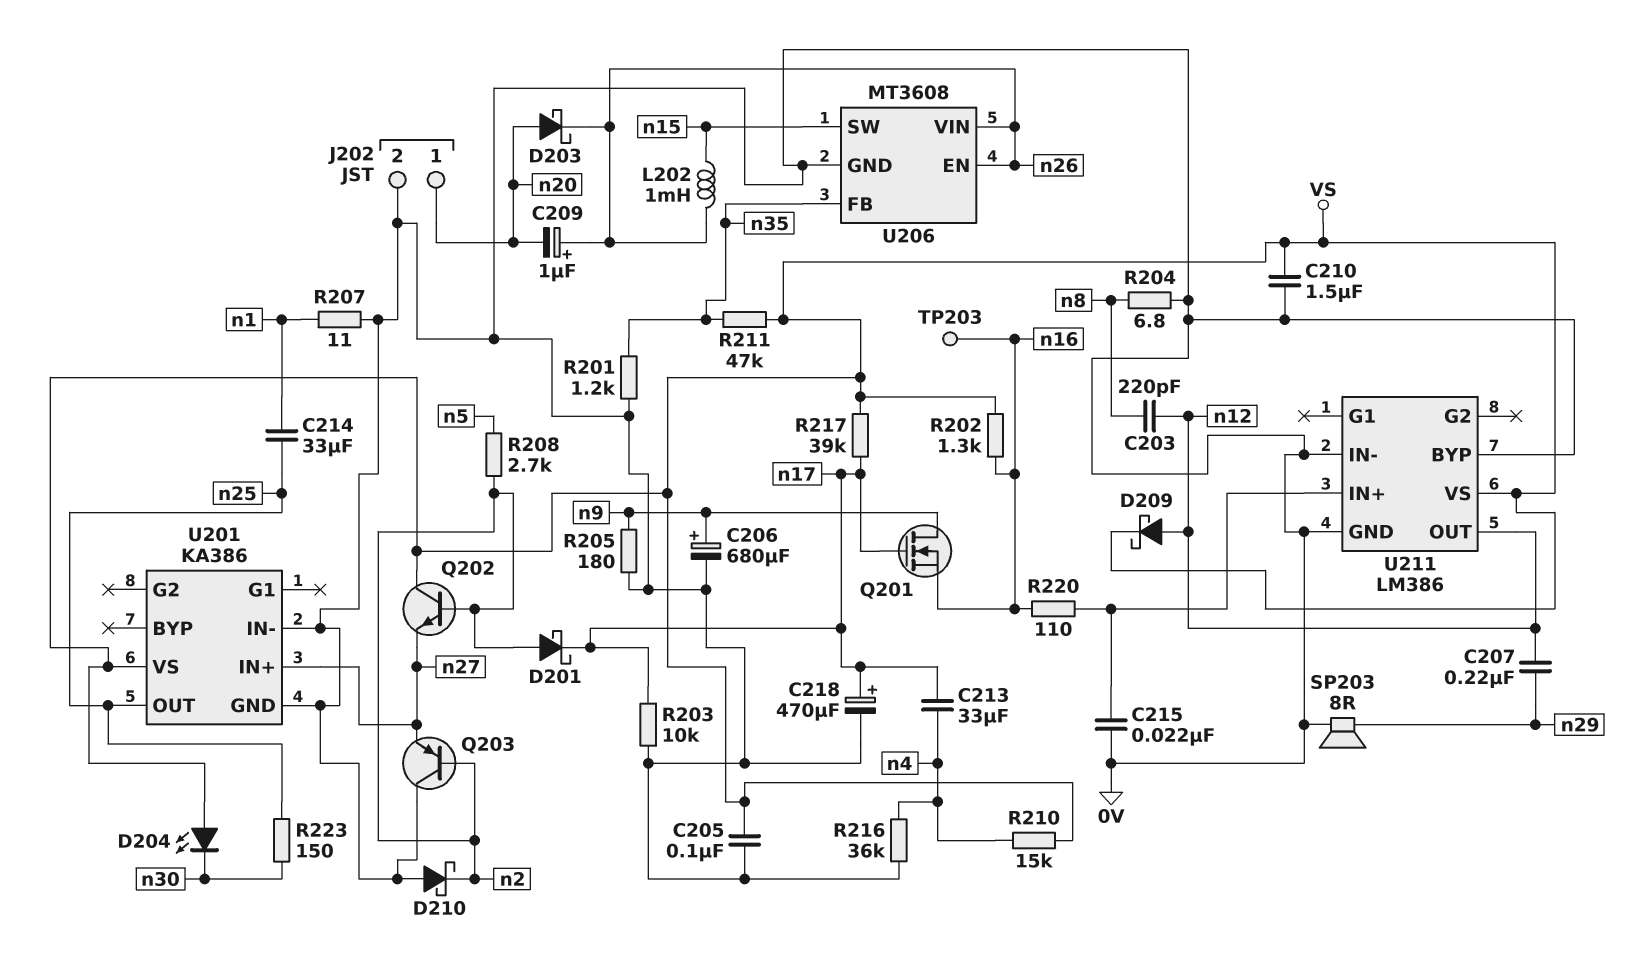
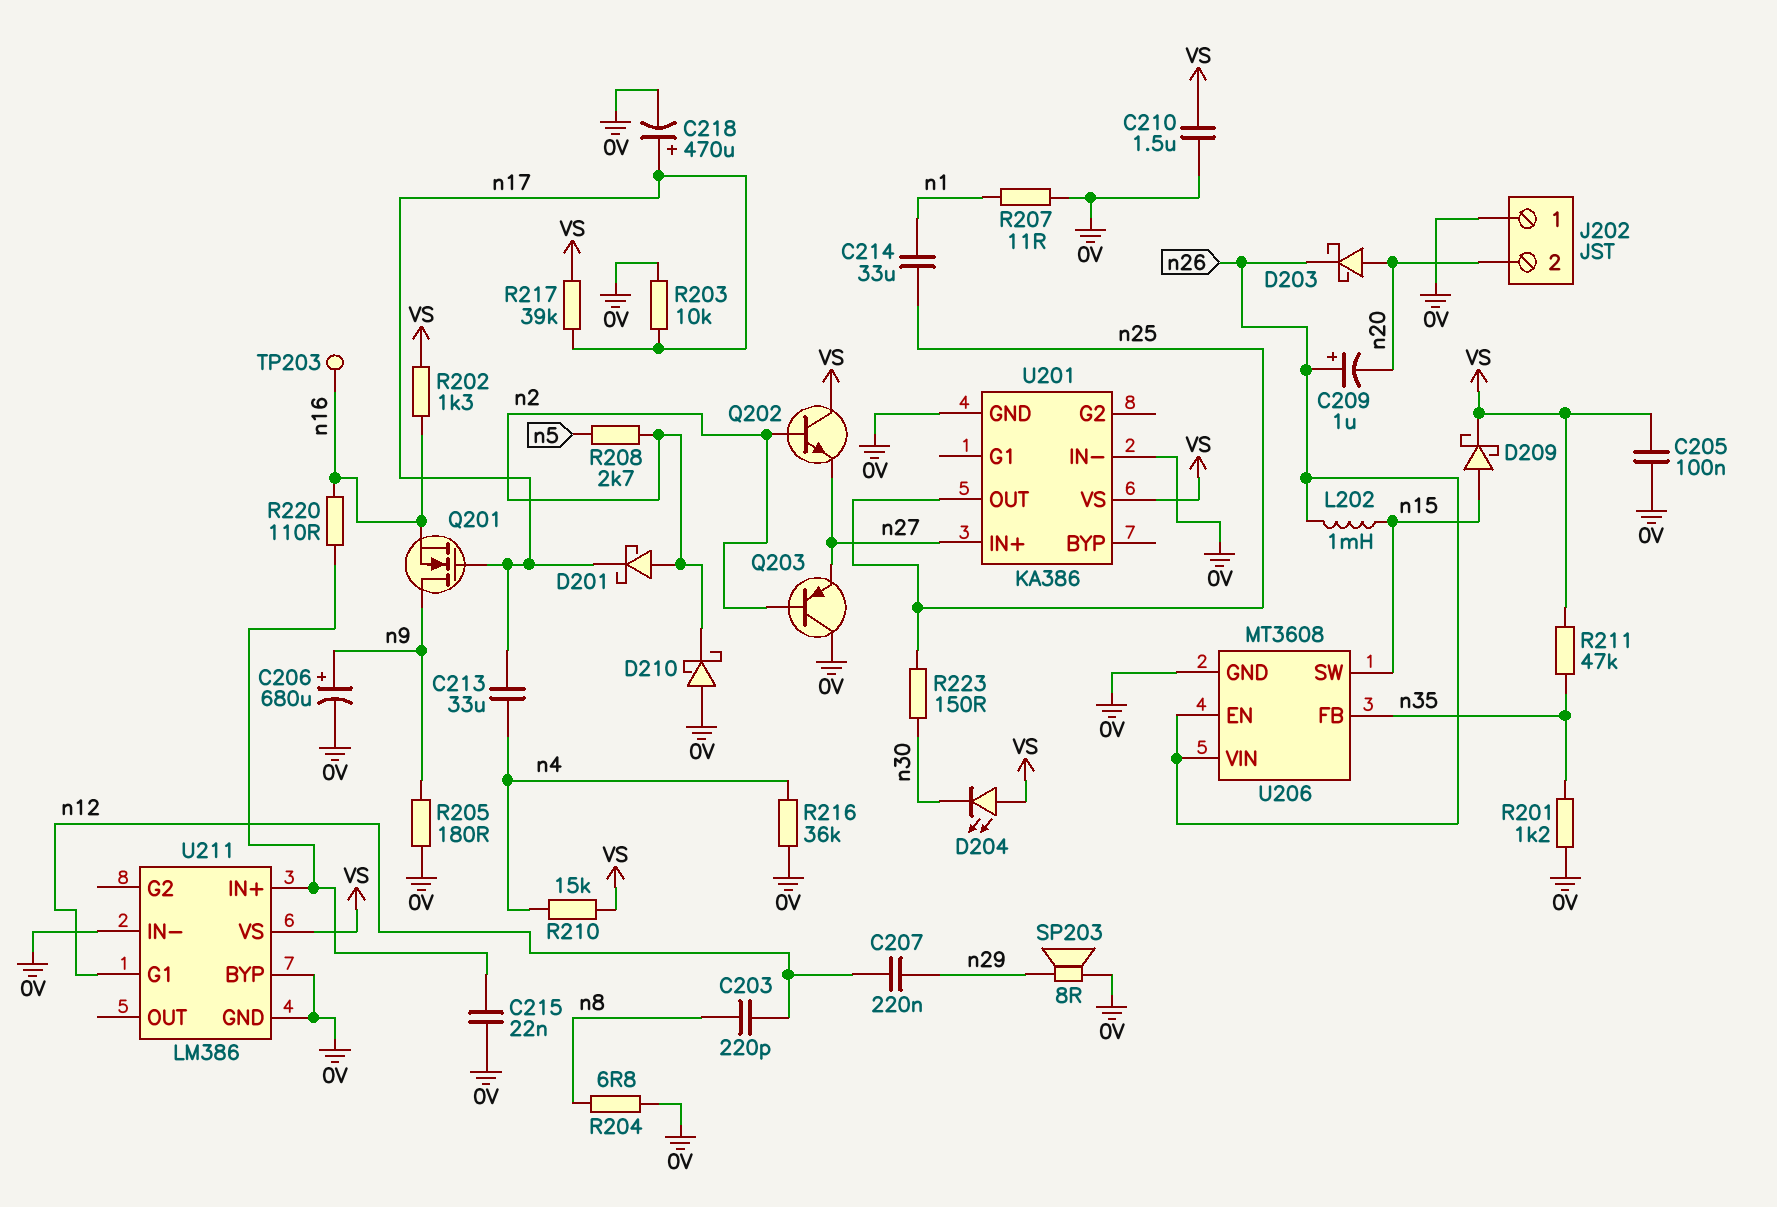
D209: schottky (A n12, K VS) -> schottky (A n15, K VS)
J202 pin 1: n20 -> 0V
J202 pin 2: 0V -> n20
U211 pin G1: none -> n12
U211 pin OUT: n12 -> none

